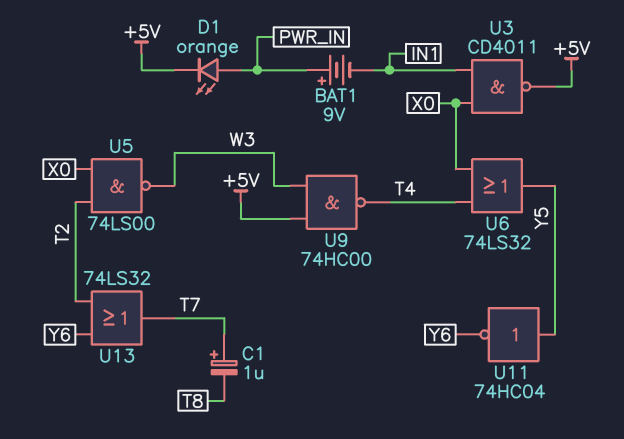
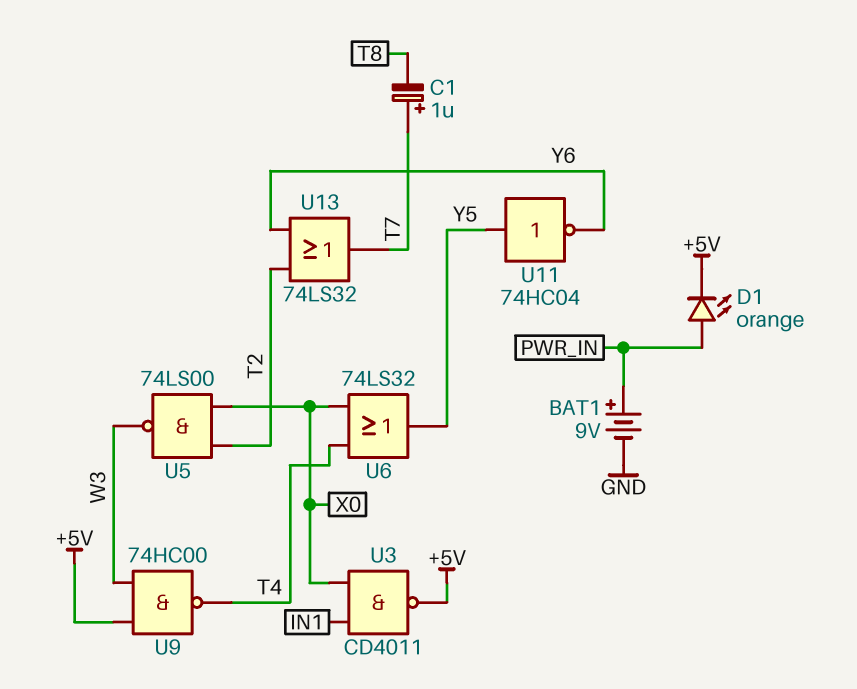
BAT1: 9V (plus PWR_IN, minus IN1) -> 9V (plus PWR_IN, minus GND)

